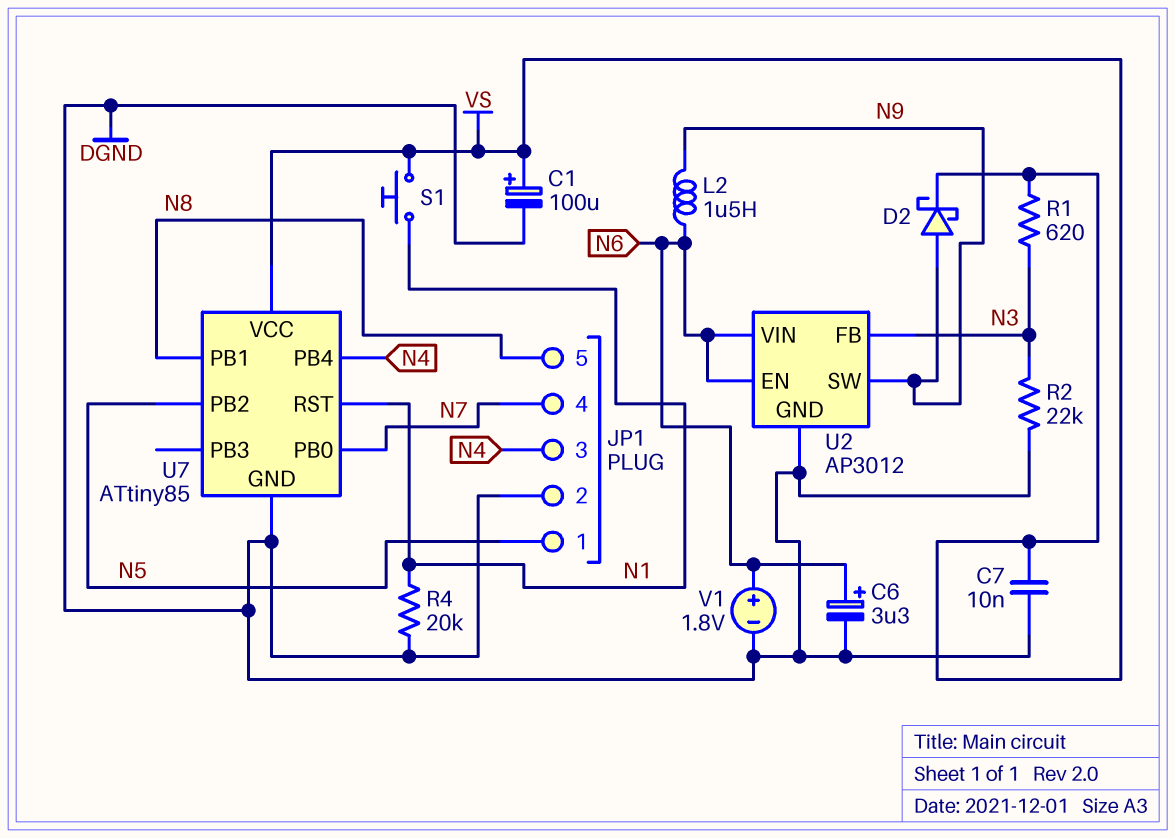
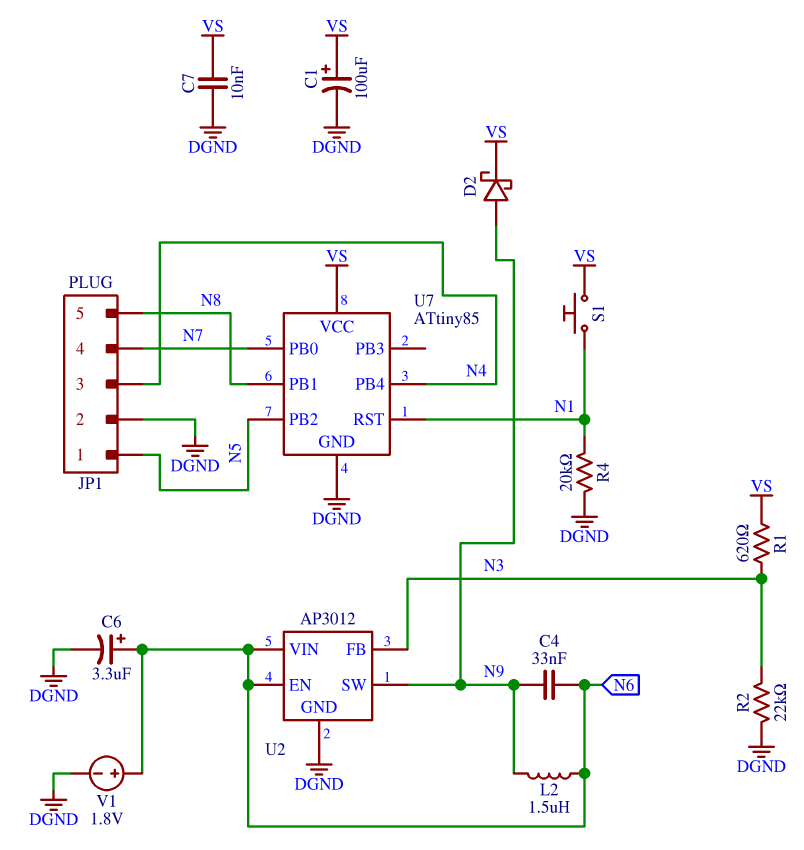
C4: none -> 33nF (N6, N9)

